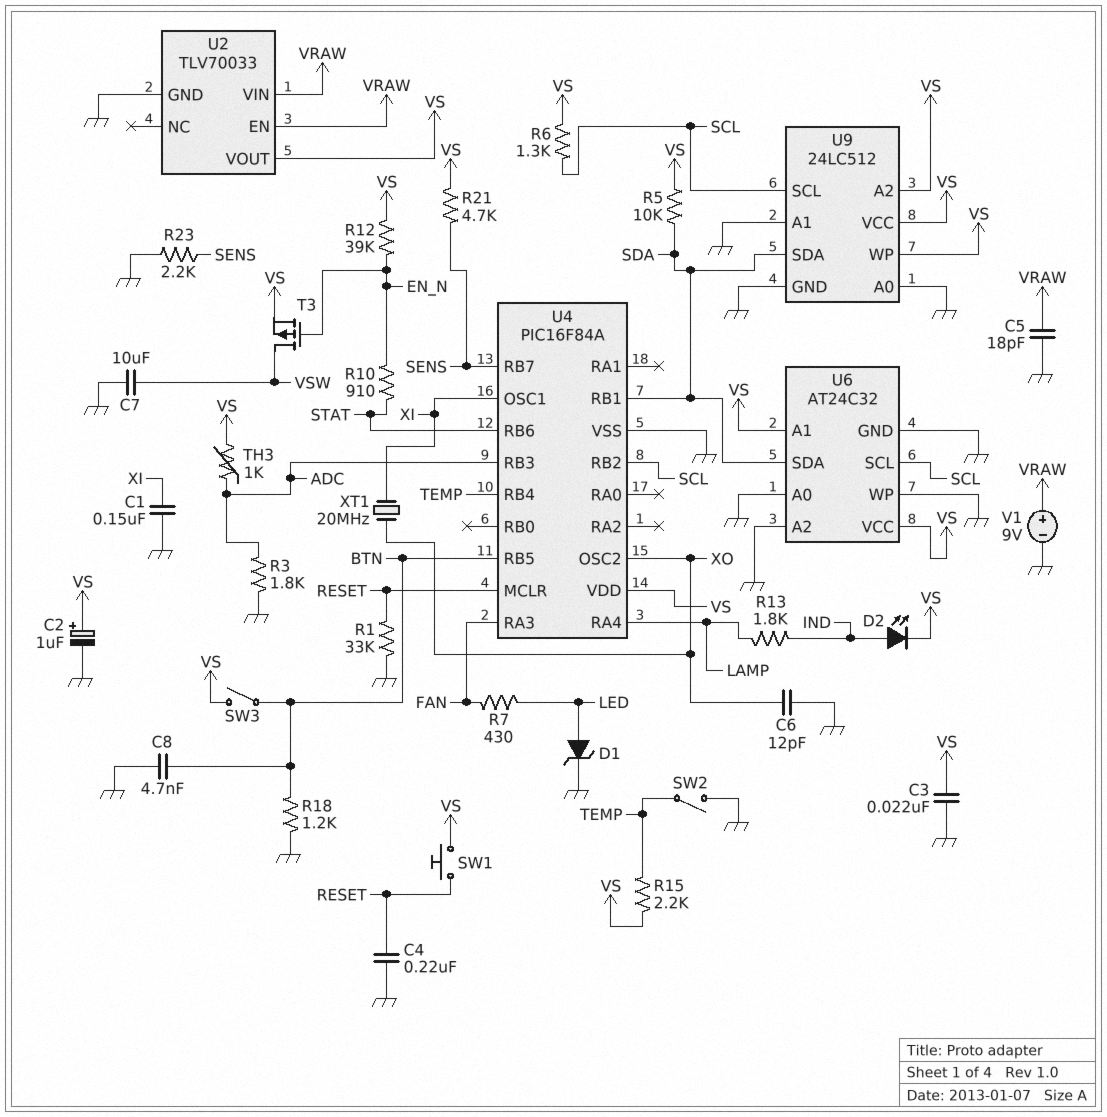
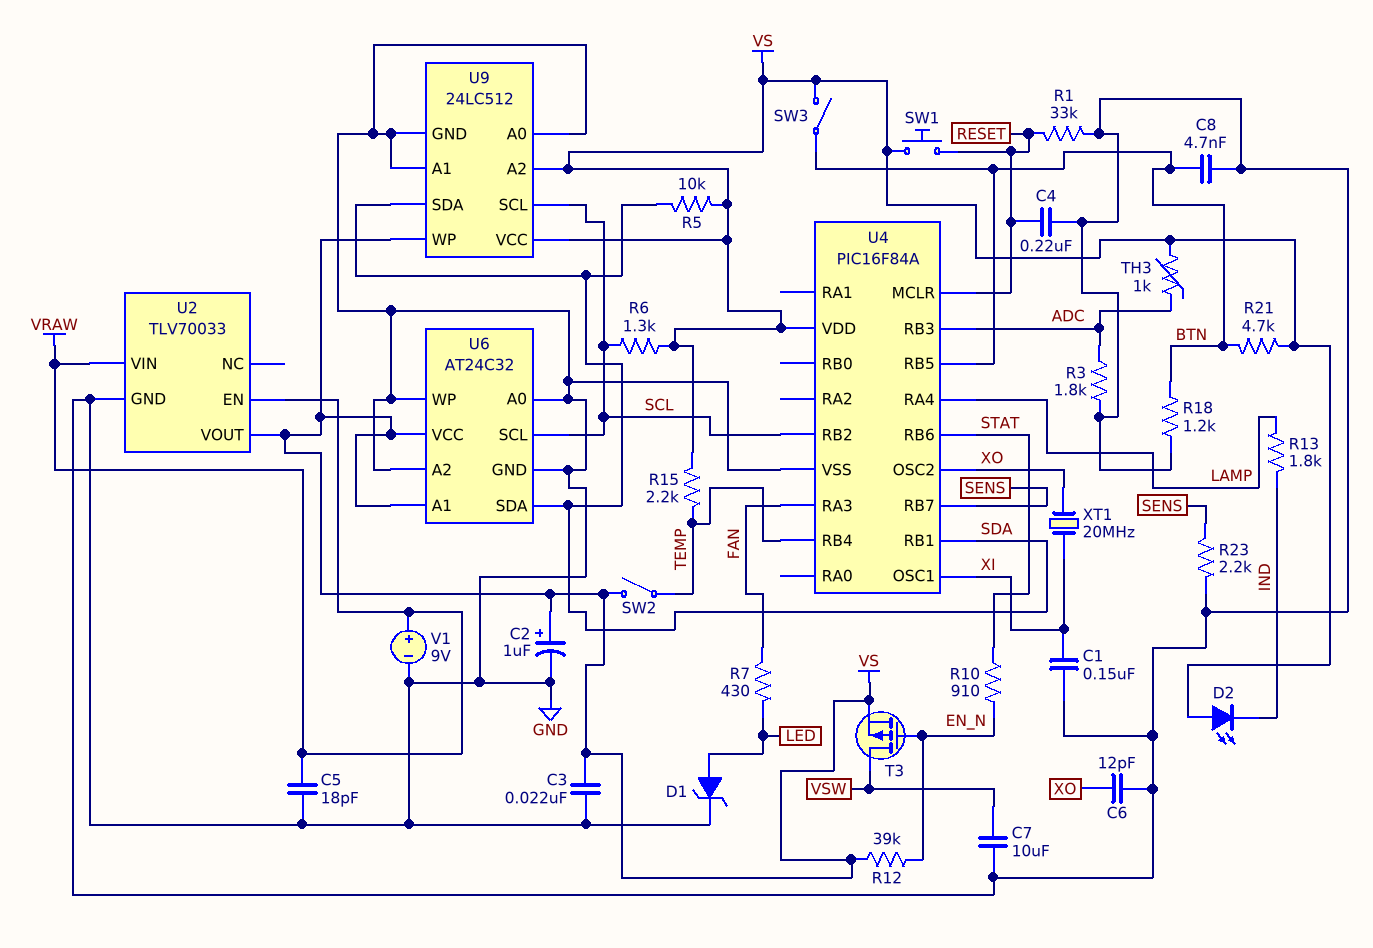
D2: LED (A IND, K VS) -> LED (A VS, K IND)
R21: 4.7k (SENS, VS) -> 4.7k (BTN, VS)
SW2: switch (GND, TEMP) -> switch (TEMP, VS)

